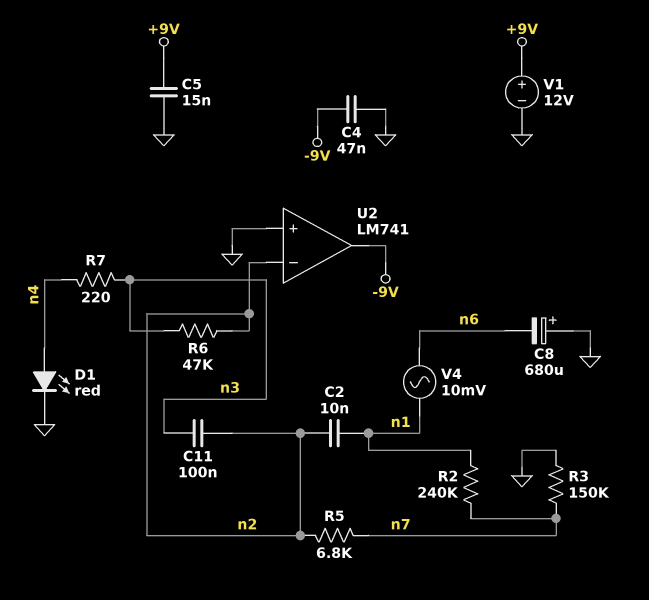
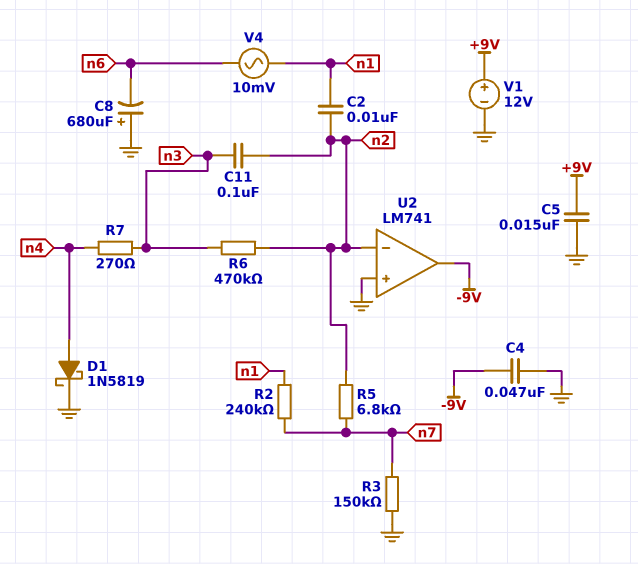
D1: LED red (A n4, K GND) -> schottky 1N5819 (A n4, K GND)
R6: 47k (n2, n3) -> 470k (n2, n3)
R7: 220 (n3, n4) -> 270 (n3, n4)

